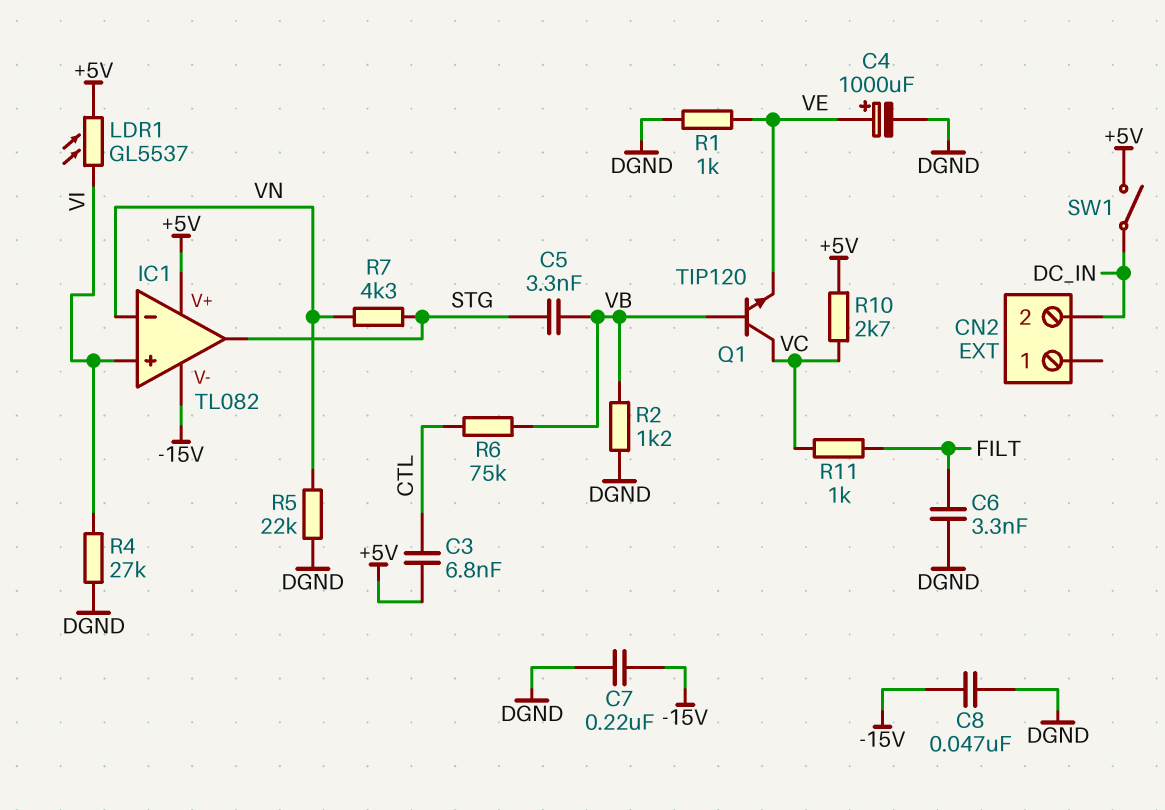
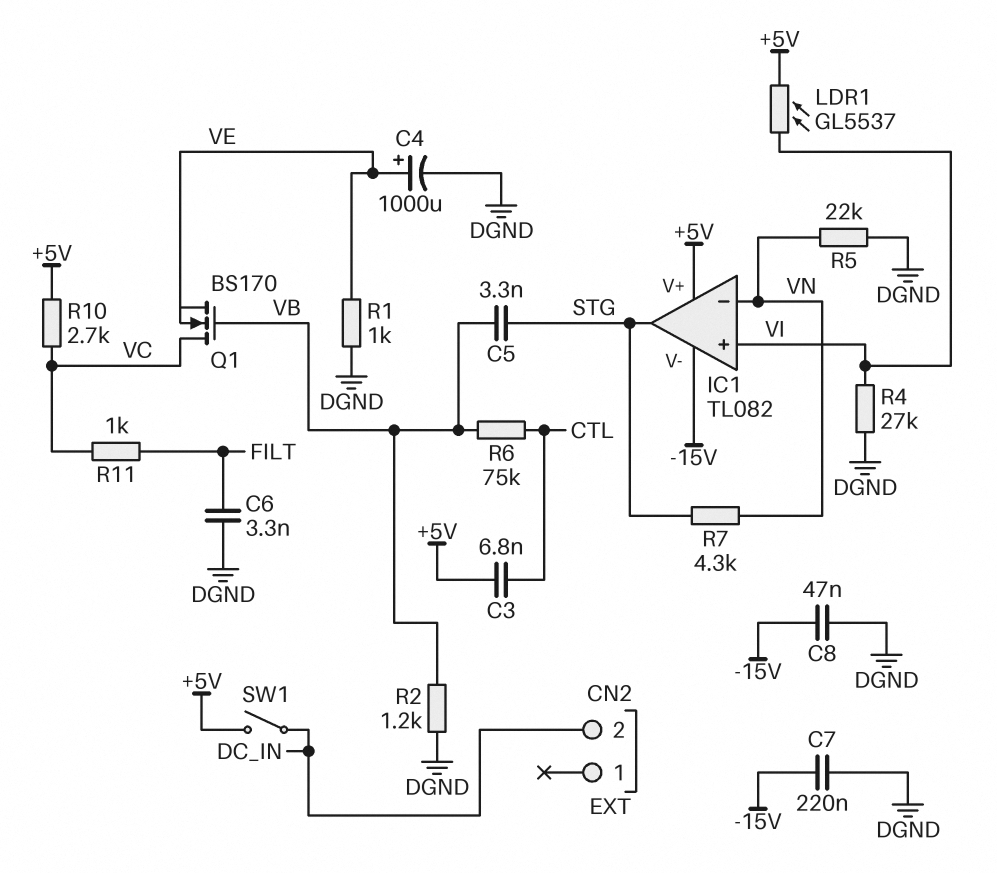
Q1: NPN TIP120 (B VB, C VC, E VE) -> NMOS BS170 (G VB, D VC, S VE)

